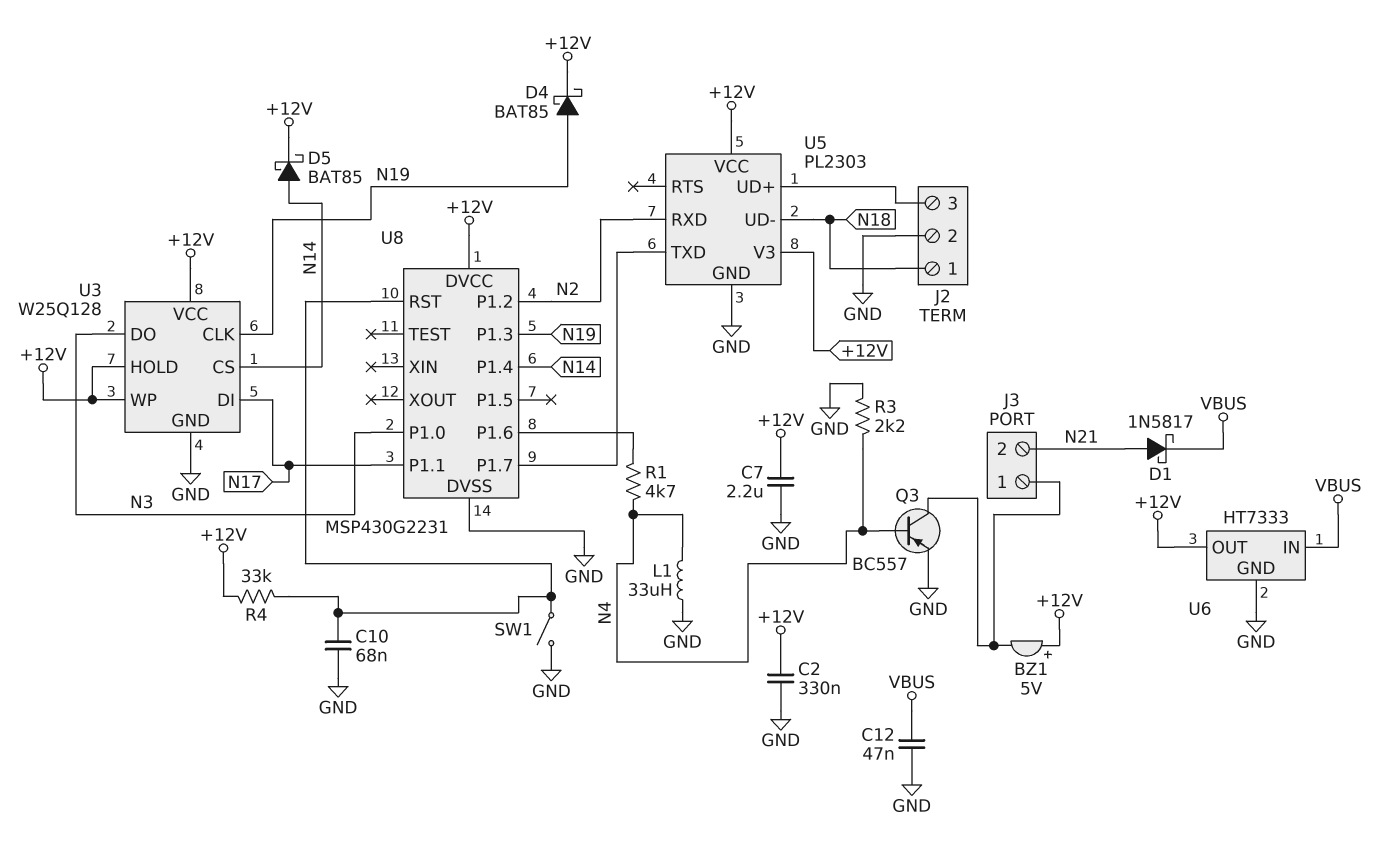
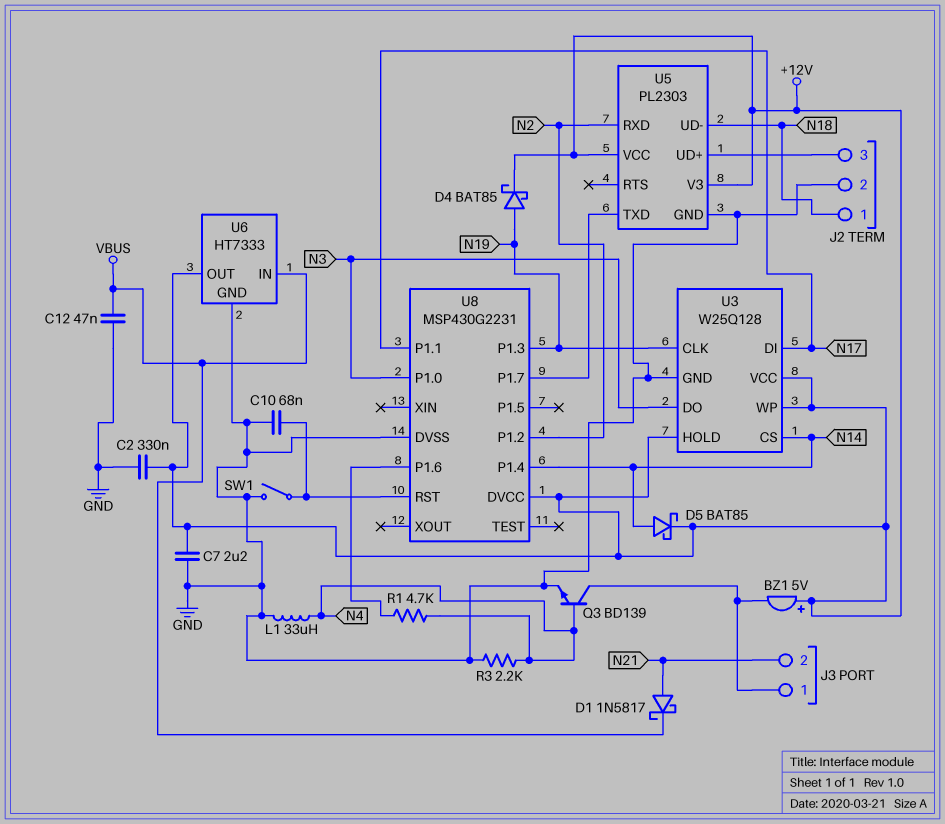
Q3: PNP BC557 (B N4, C J3/1, E GND) -> NPN BD139 (B N4, C J3/1, E GND)
R4: 33k (+12V, U8/RST) -> none

